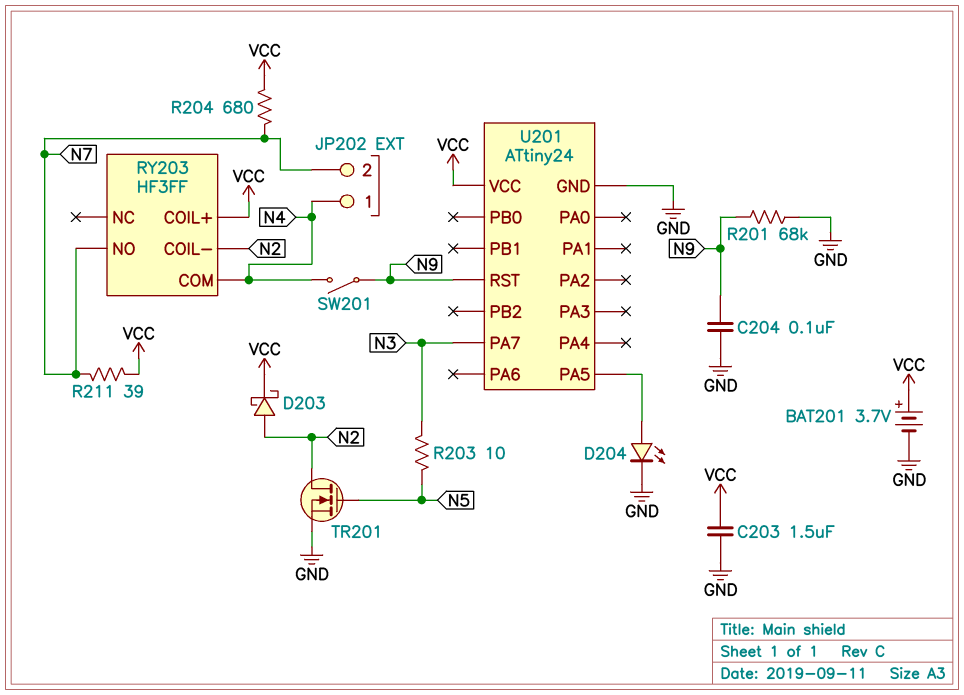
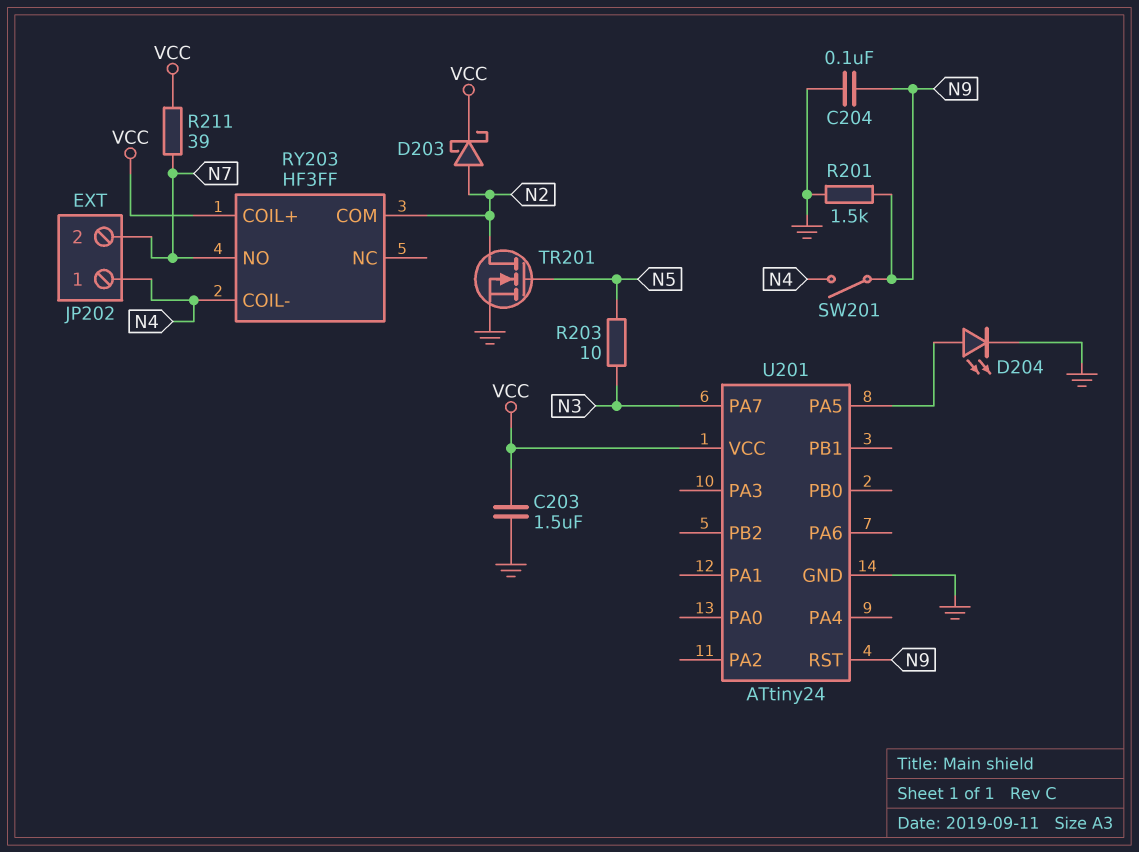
BAT201: 3.7V (plus VCC, minus GND) -> none
R201: 68k (GND, N9) -> 1.5k (GND, N9)
R204: 680 (N7, VCC) -> none
RY203 pin COIL-: N2 -> N4
RY203 pin COM: N4 -> N2

